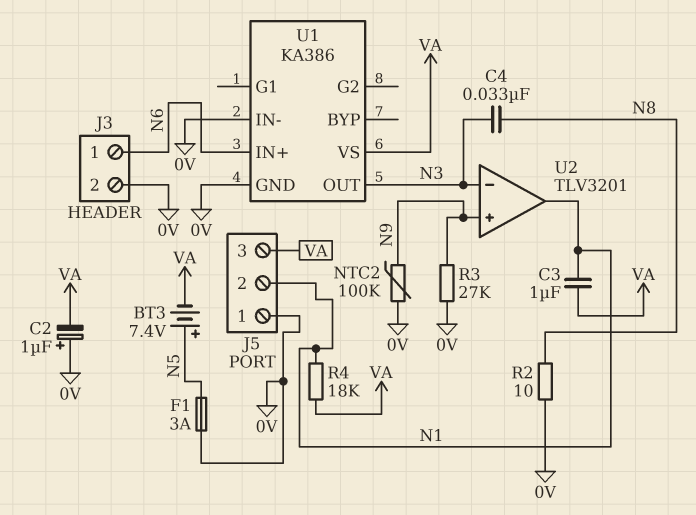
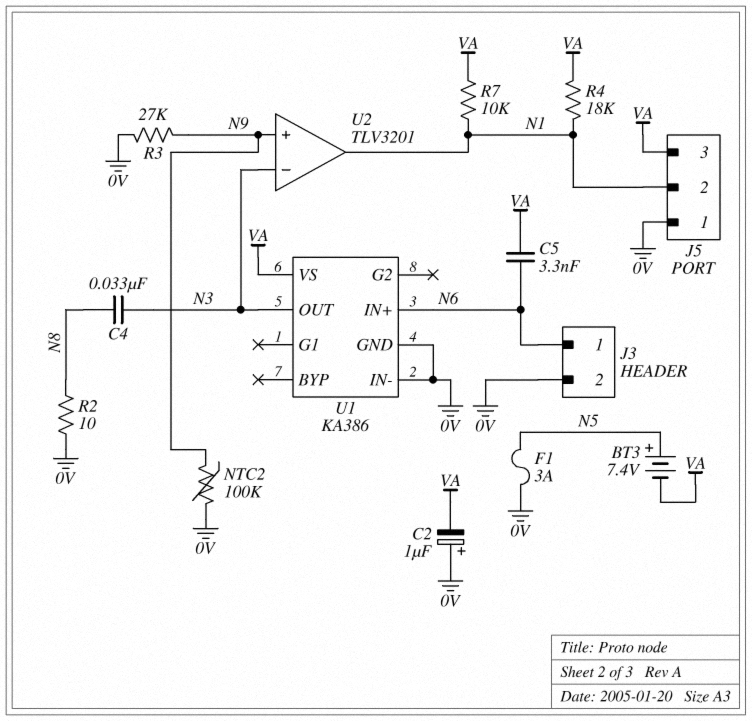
C3: 1uF (N1, VA) -> none
C5: none -> 3.3nF (N6, VA)
R7: none -> 10k (N1, VA)

